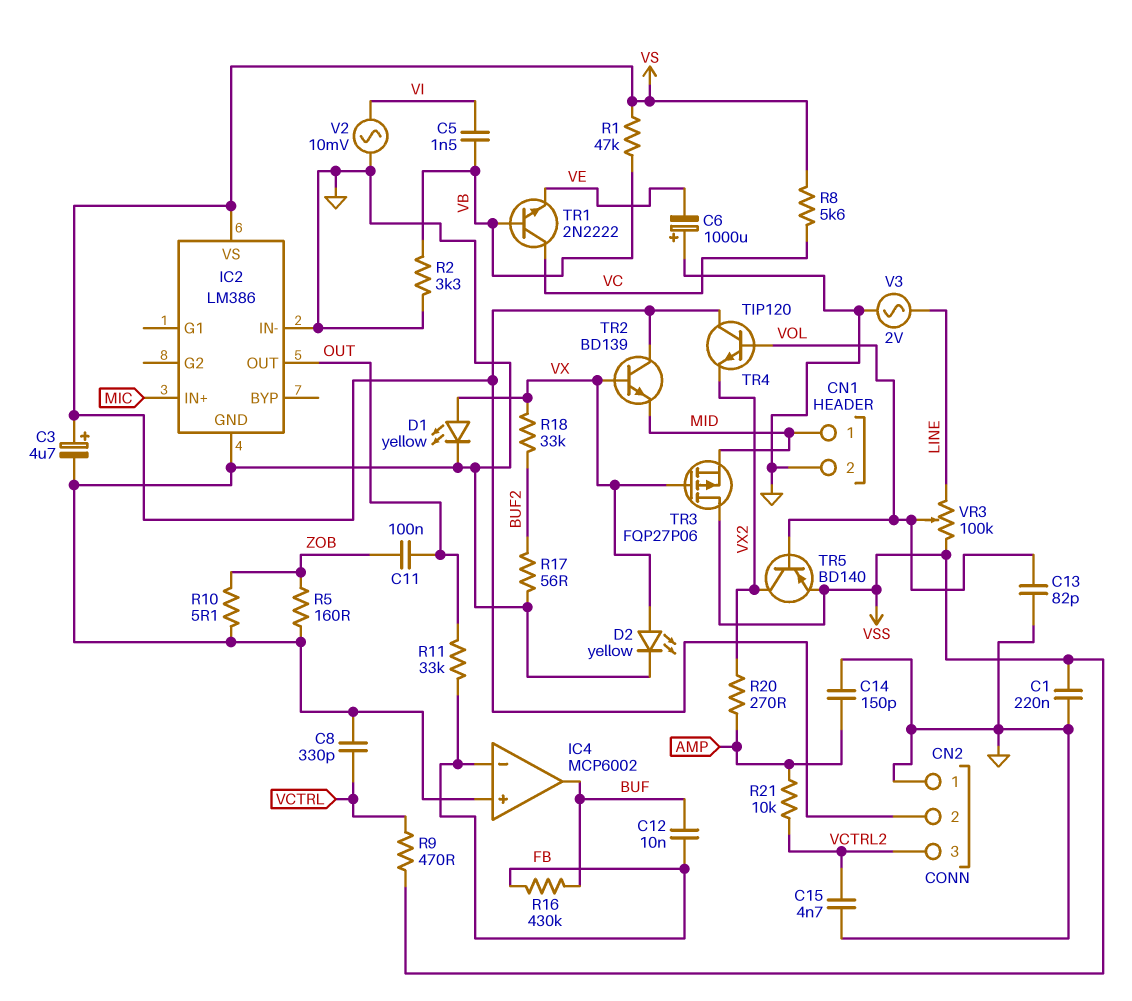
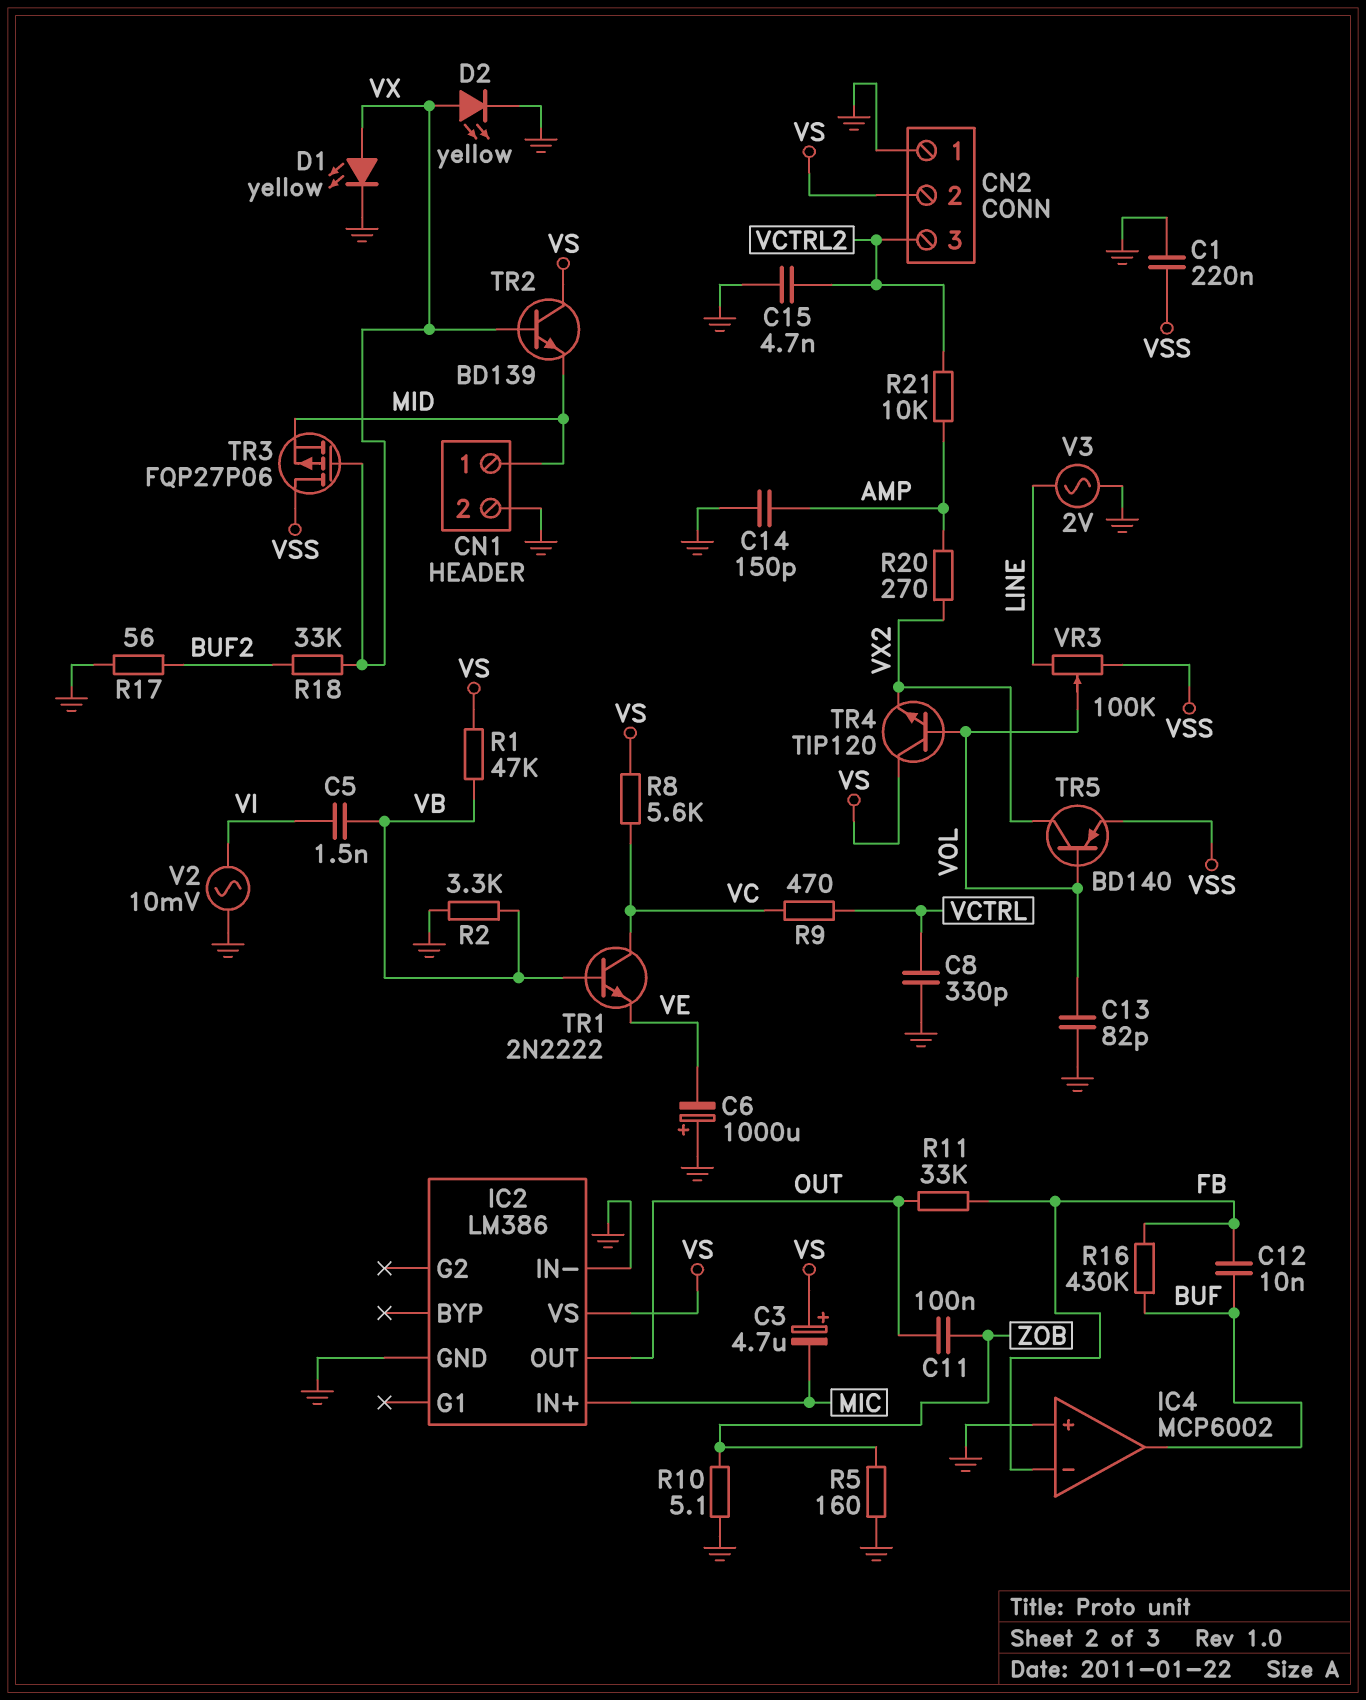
C3: 4.7uF (plus VS, minus GND) -> 4.7uF (plus VS, minus MIC)
R9: 470 (VCTRL, VSS) -> 470 (VC, VCTRL)

